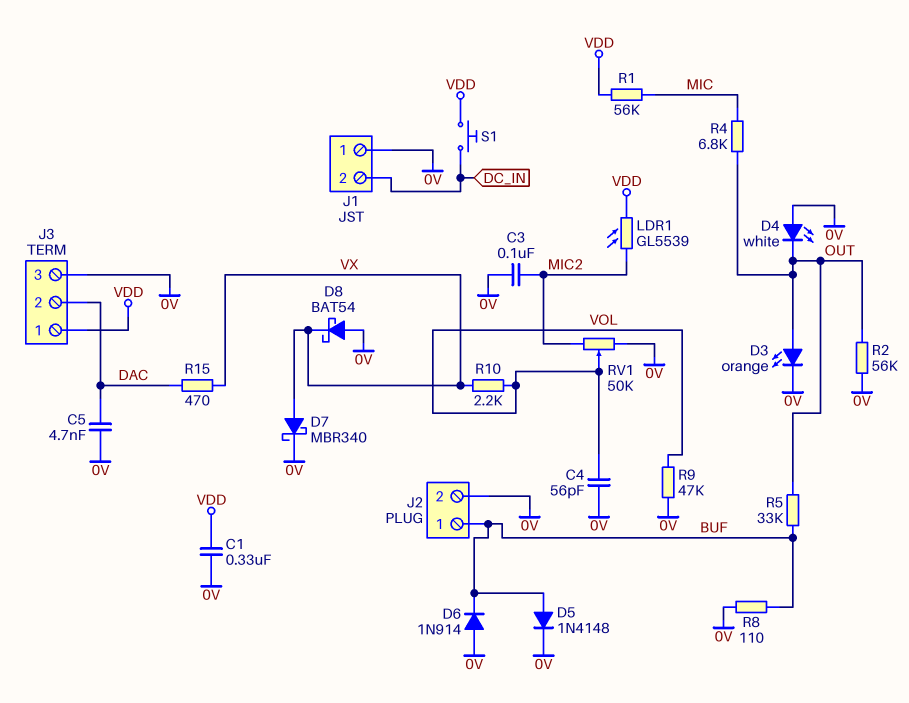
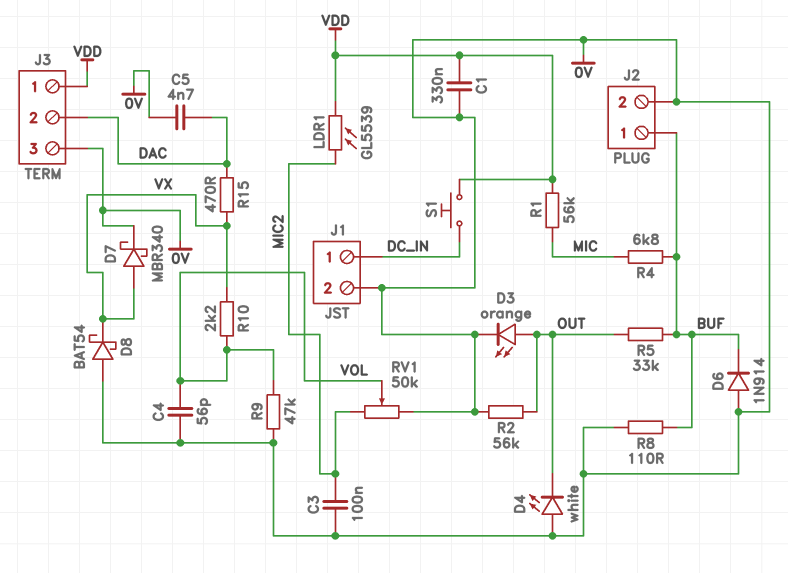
D5: diode 1N4148 (A BUF, K 0V) -> none
J1 pin 1: 0V -> DC_IN
J1 pin 2: DC_IN -> 0V
R4: 6.8k (MIC, OUT) -> 6.8k (BUF, MIC)

